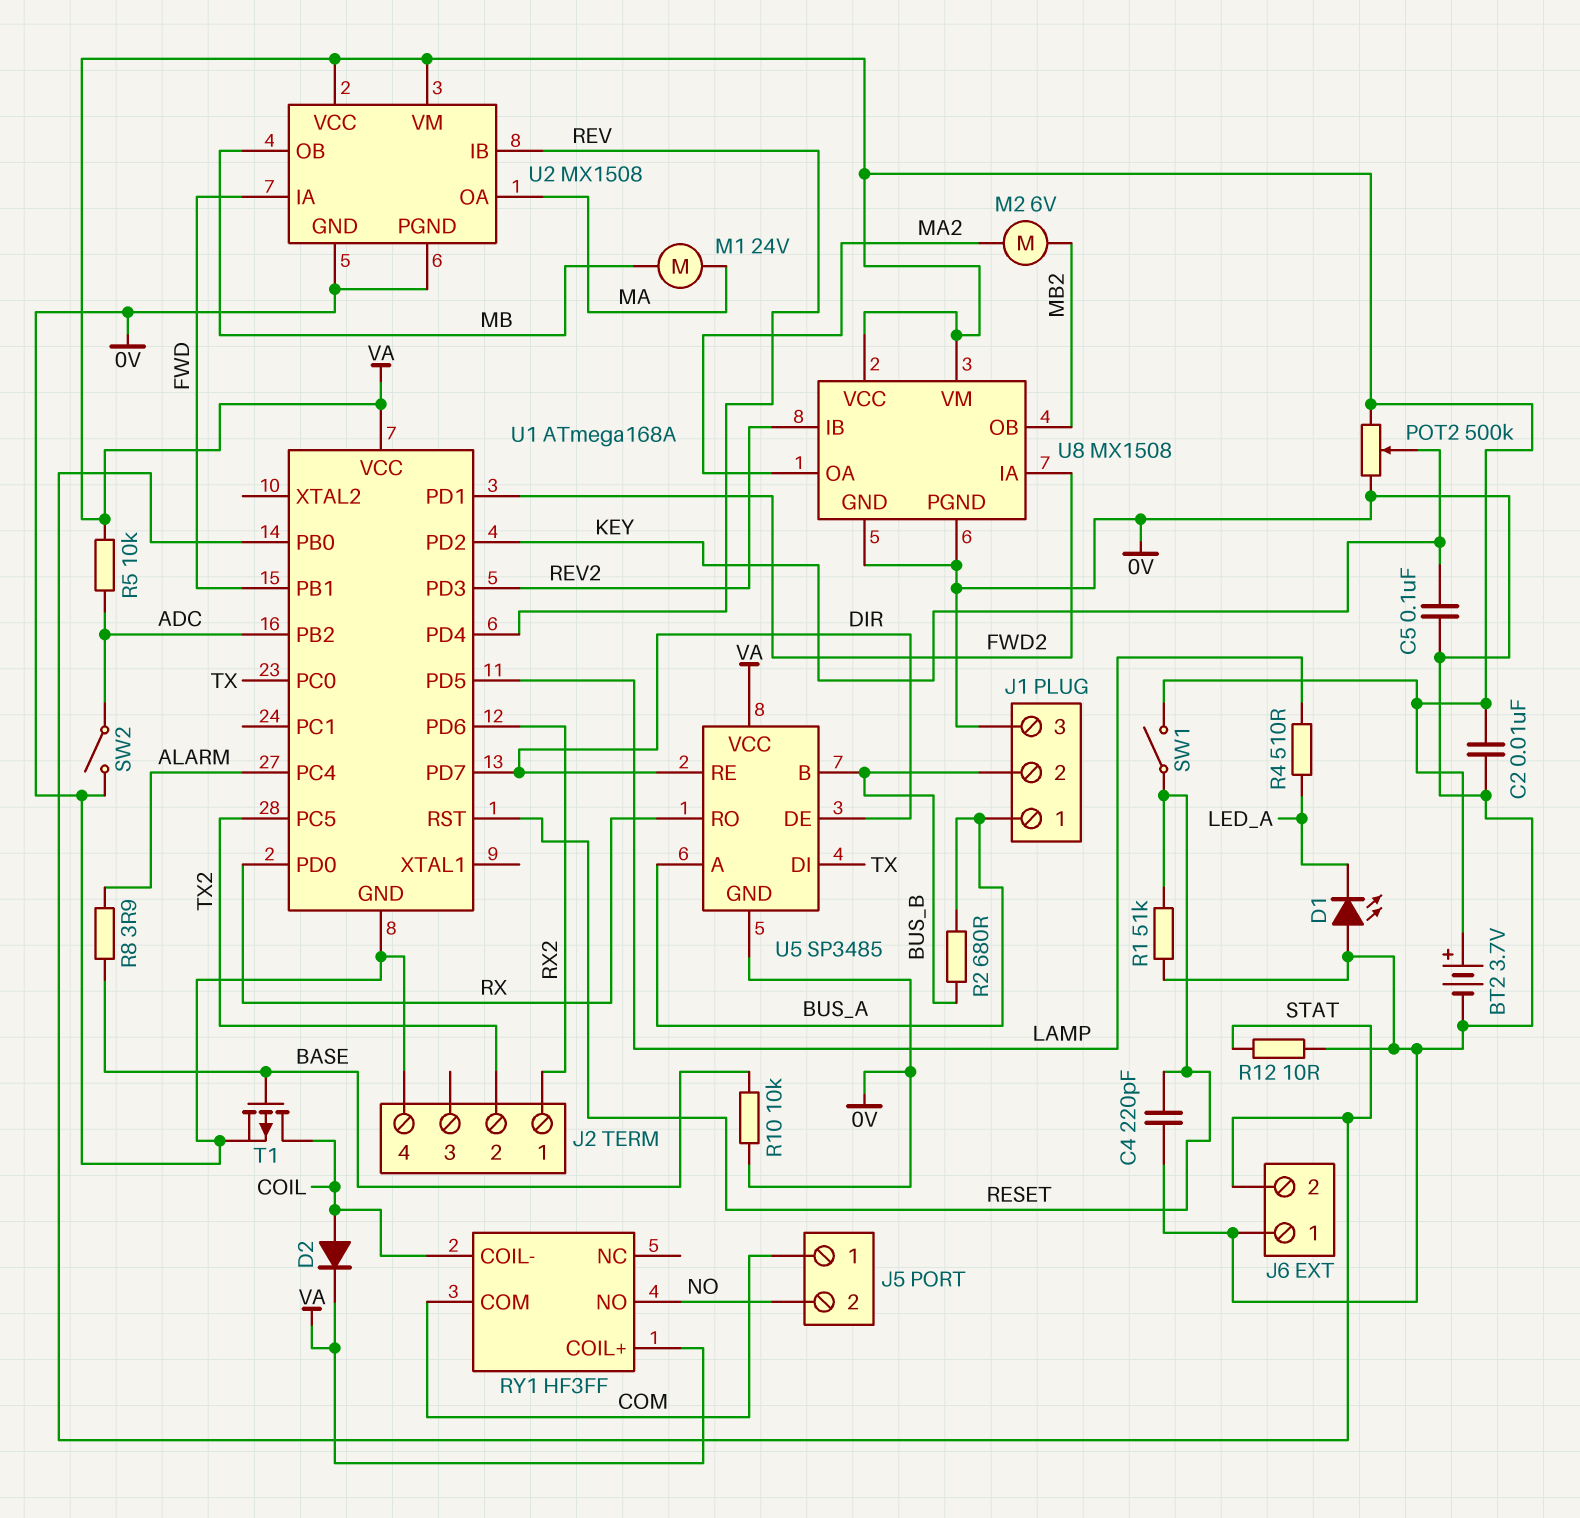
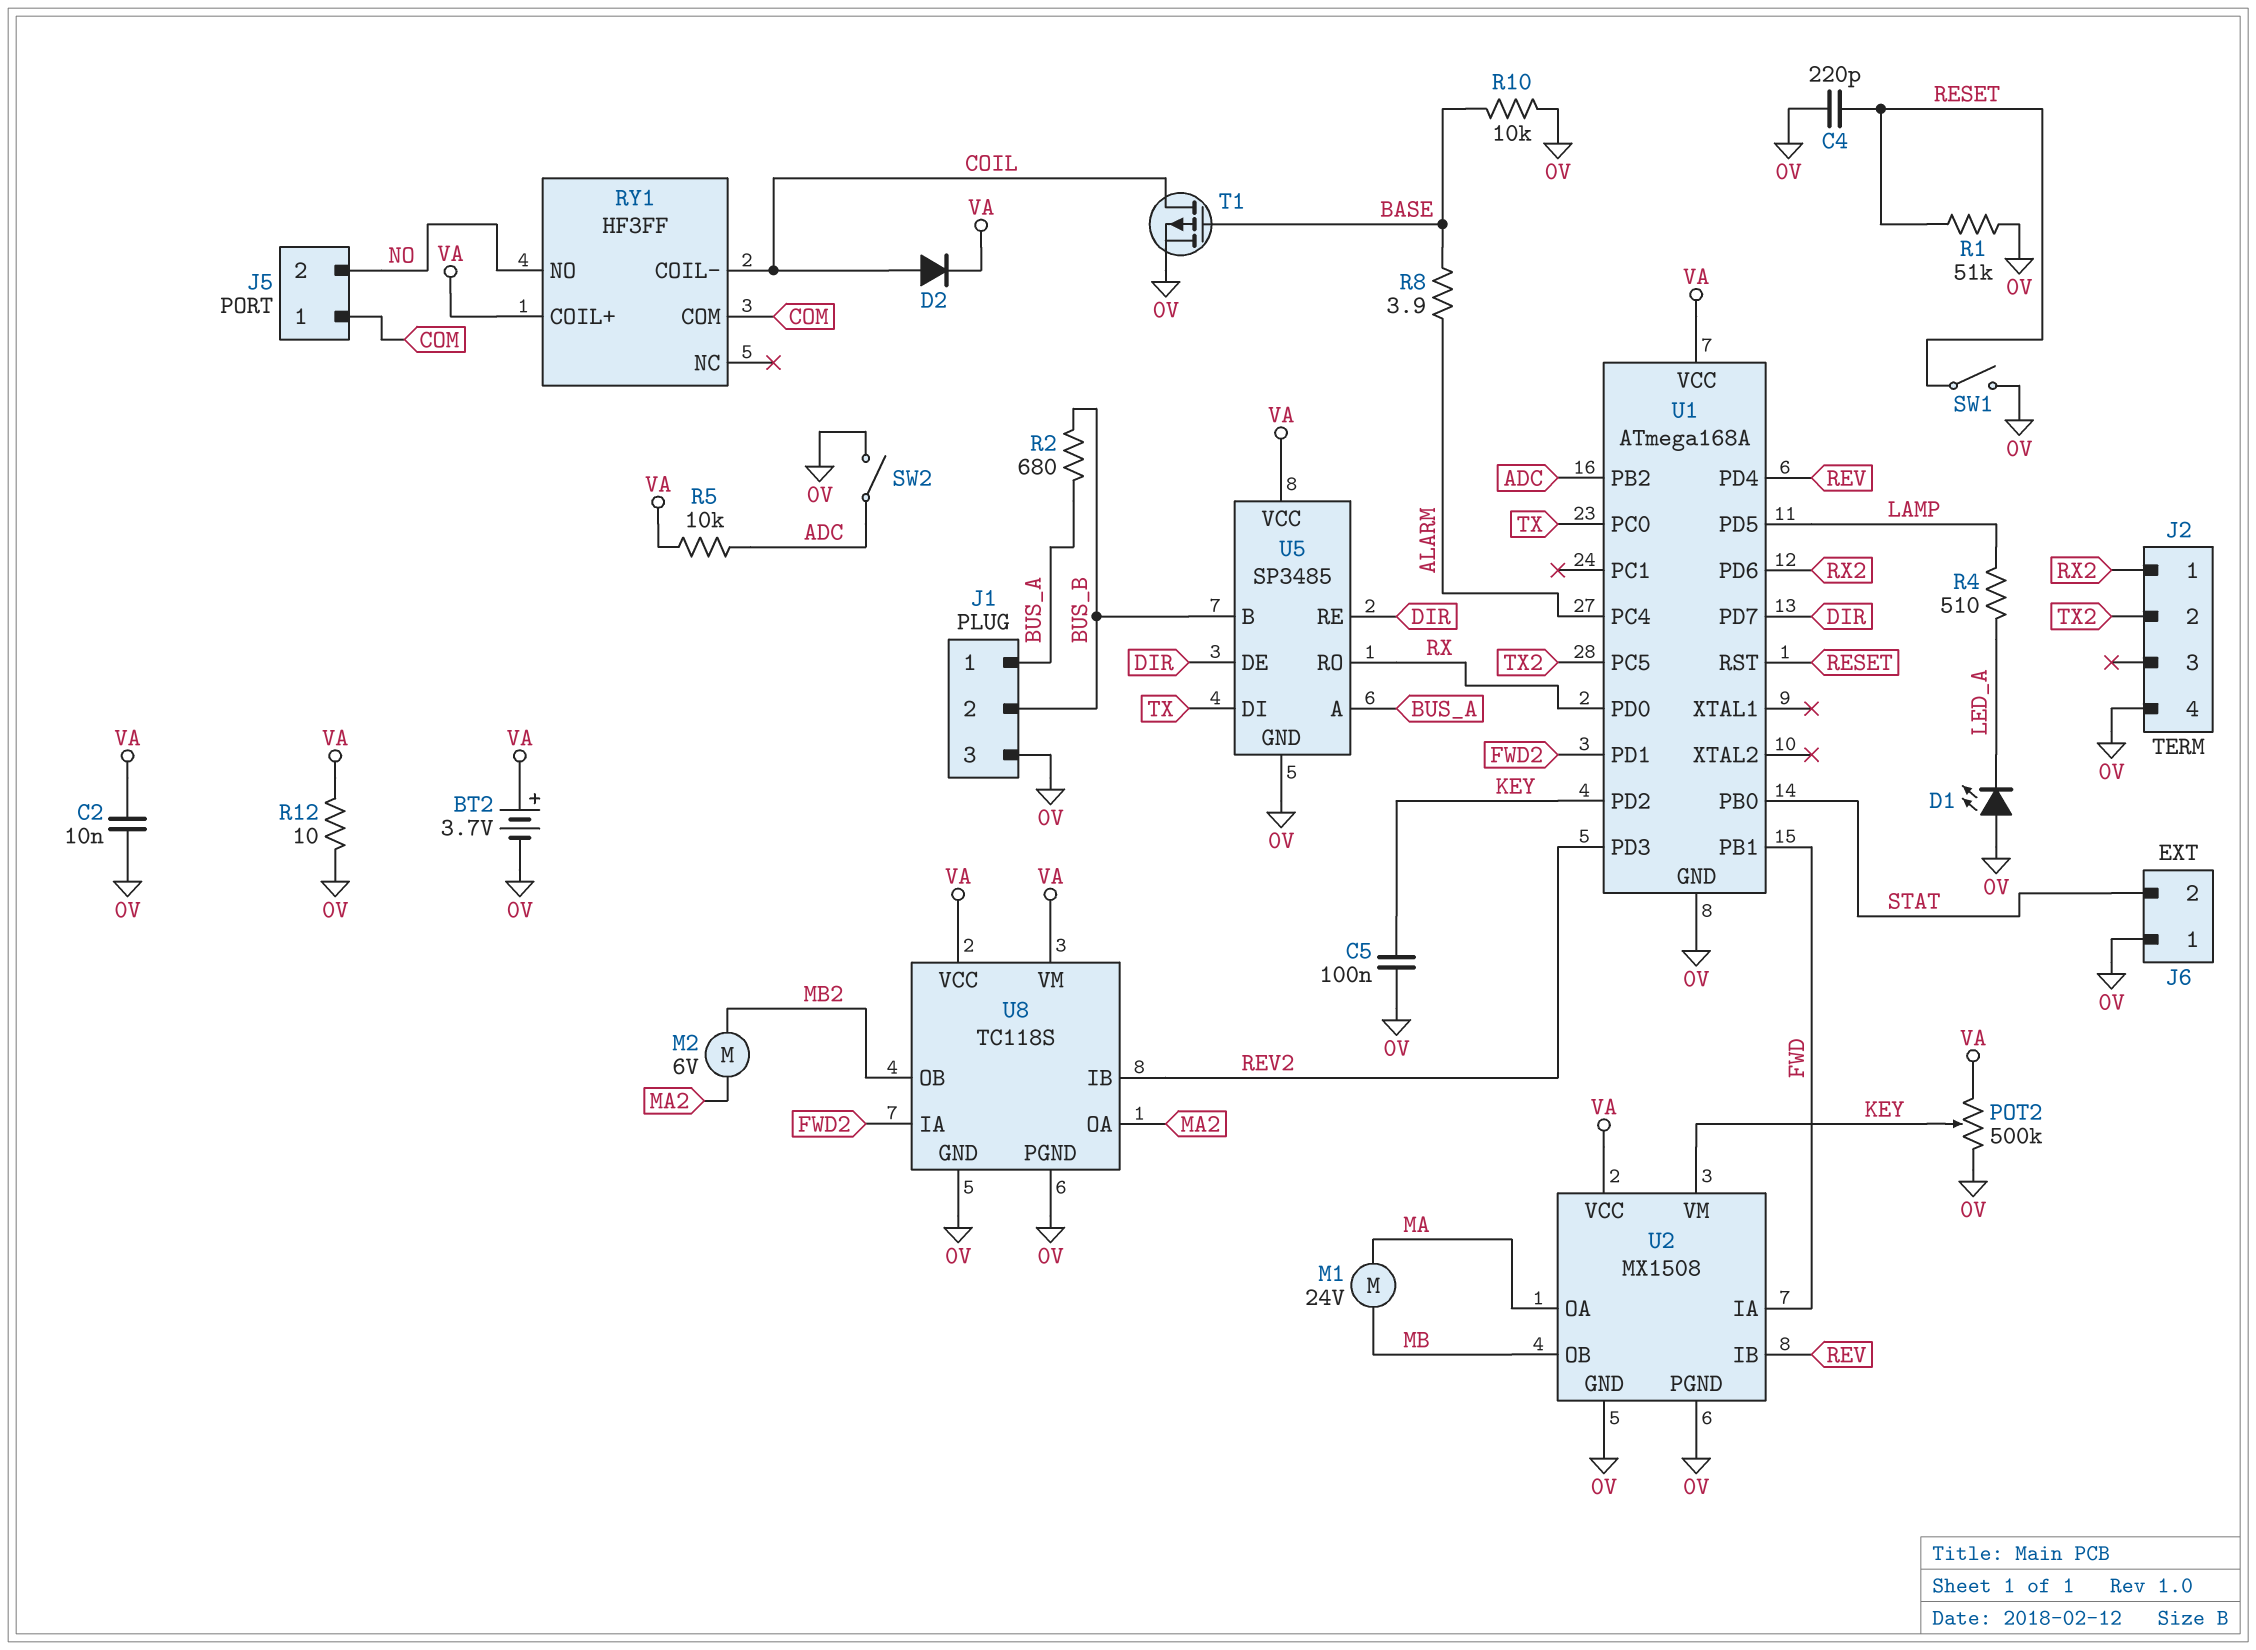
R12: 10 (0V, STAT) -> 10 (0V, VA)
SW1: switch (RESET, VA) -> switch (0V, RESET)
U2 pin VM: VA -> KEY
U8: MX1508 -> TC118S

